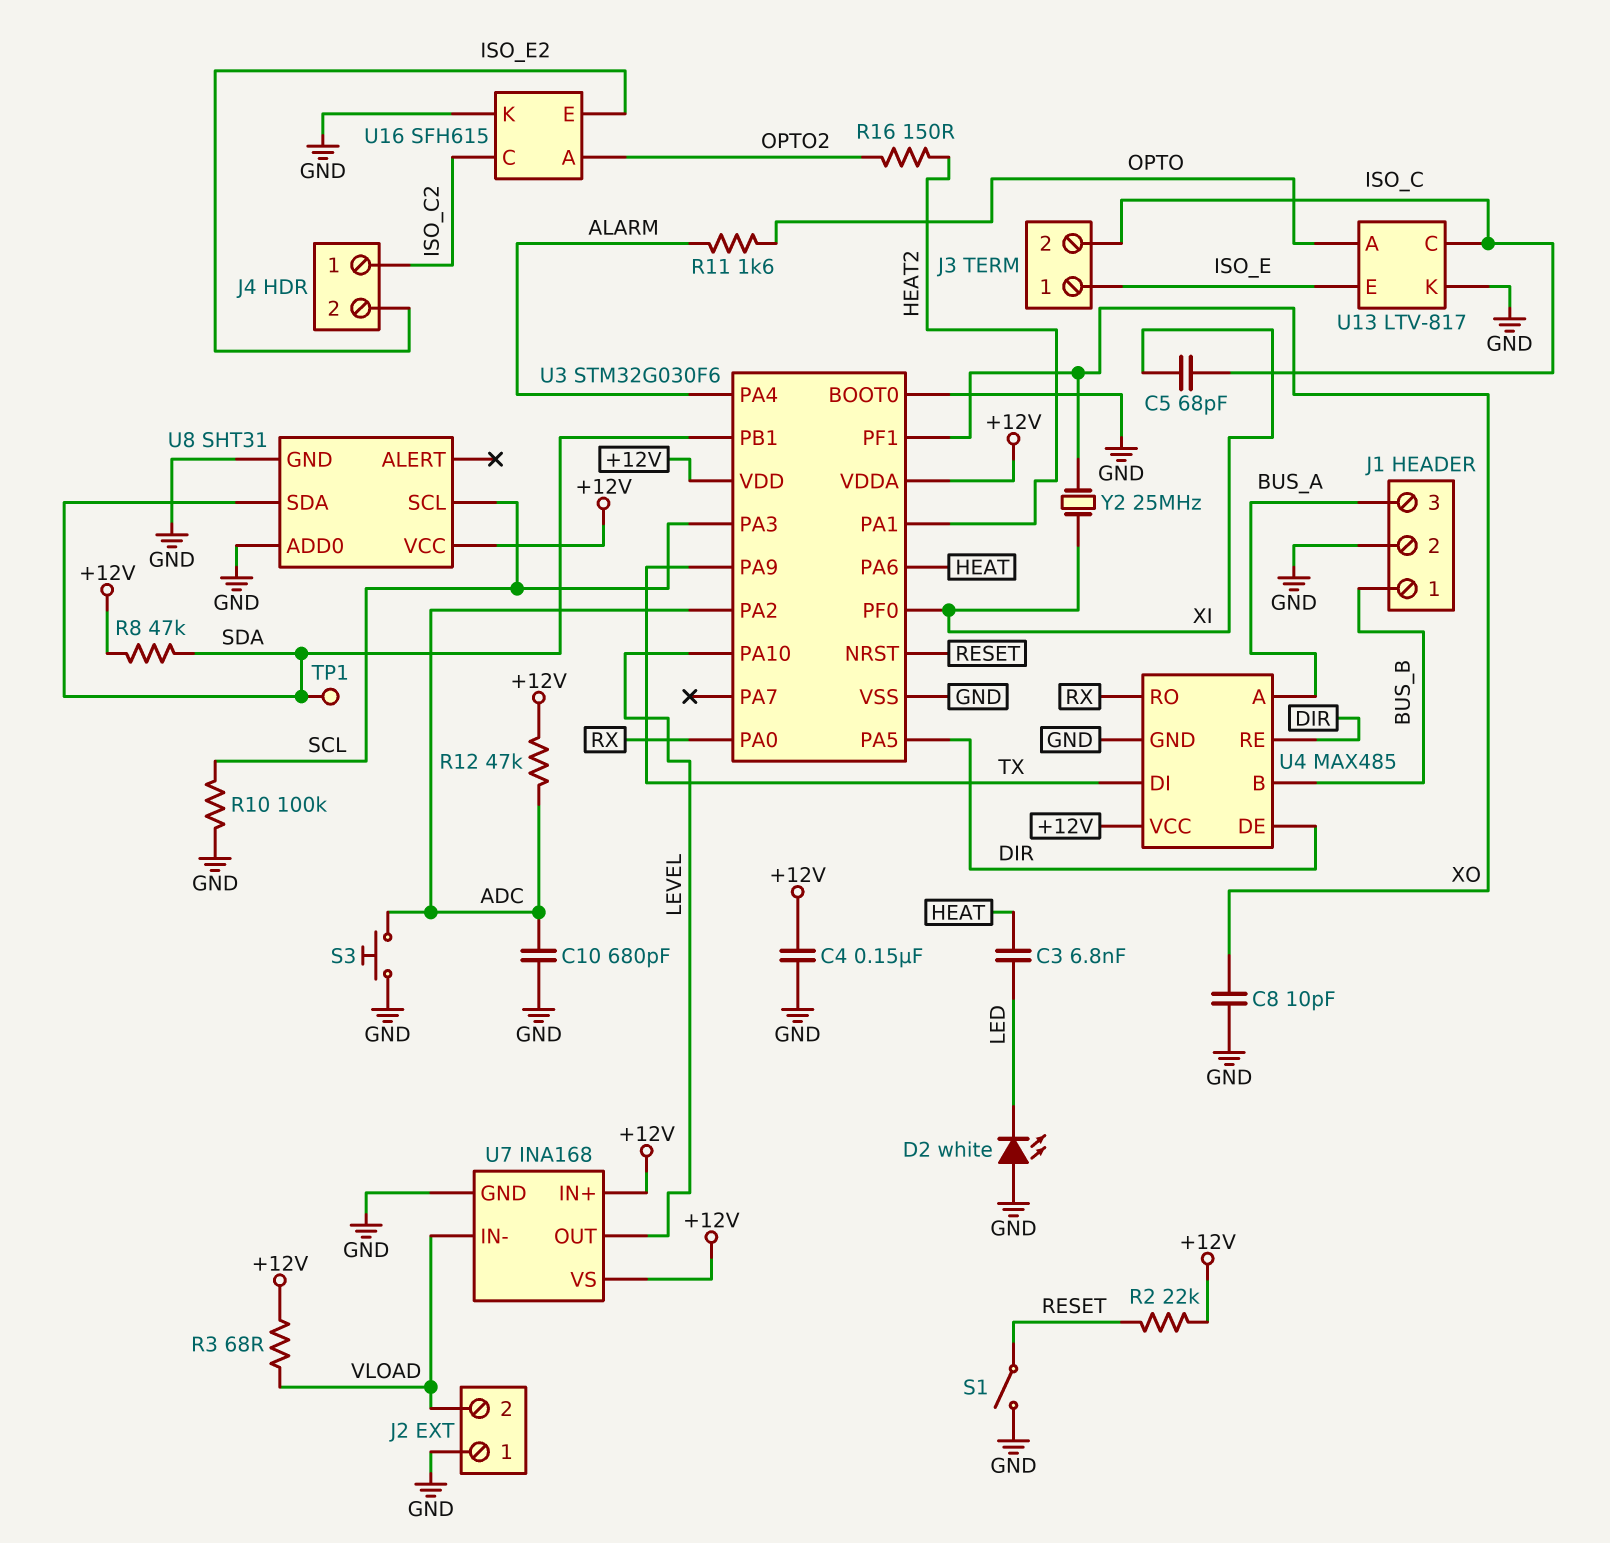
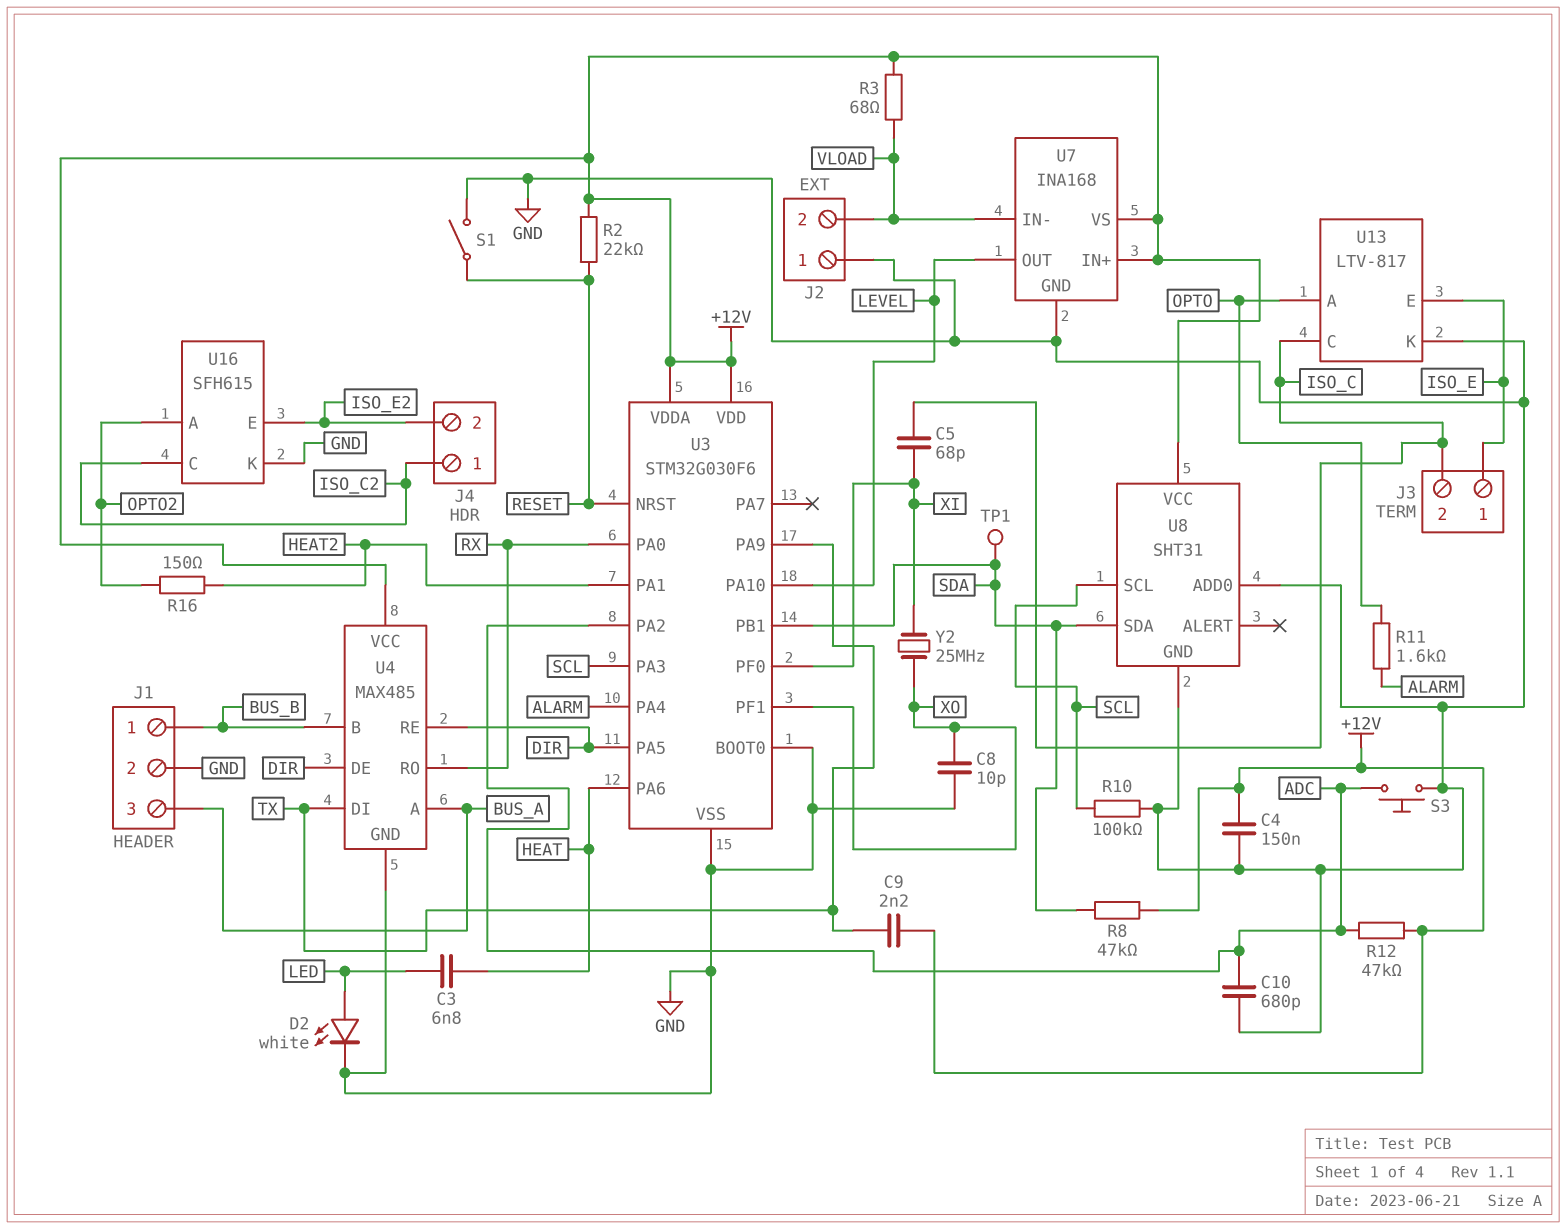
C9: none -> 2.2nF (+12V, TX)
D2: LED white (A GND, K LED) -> LED white (A LED, K GND)

